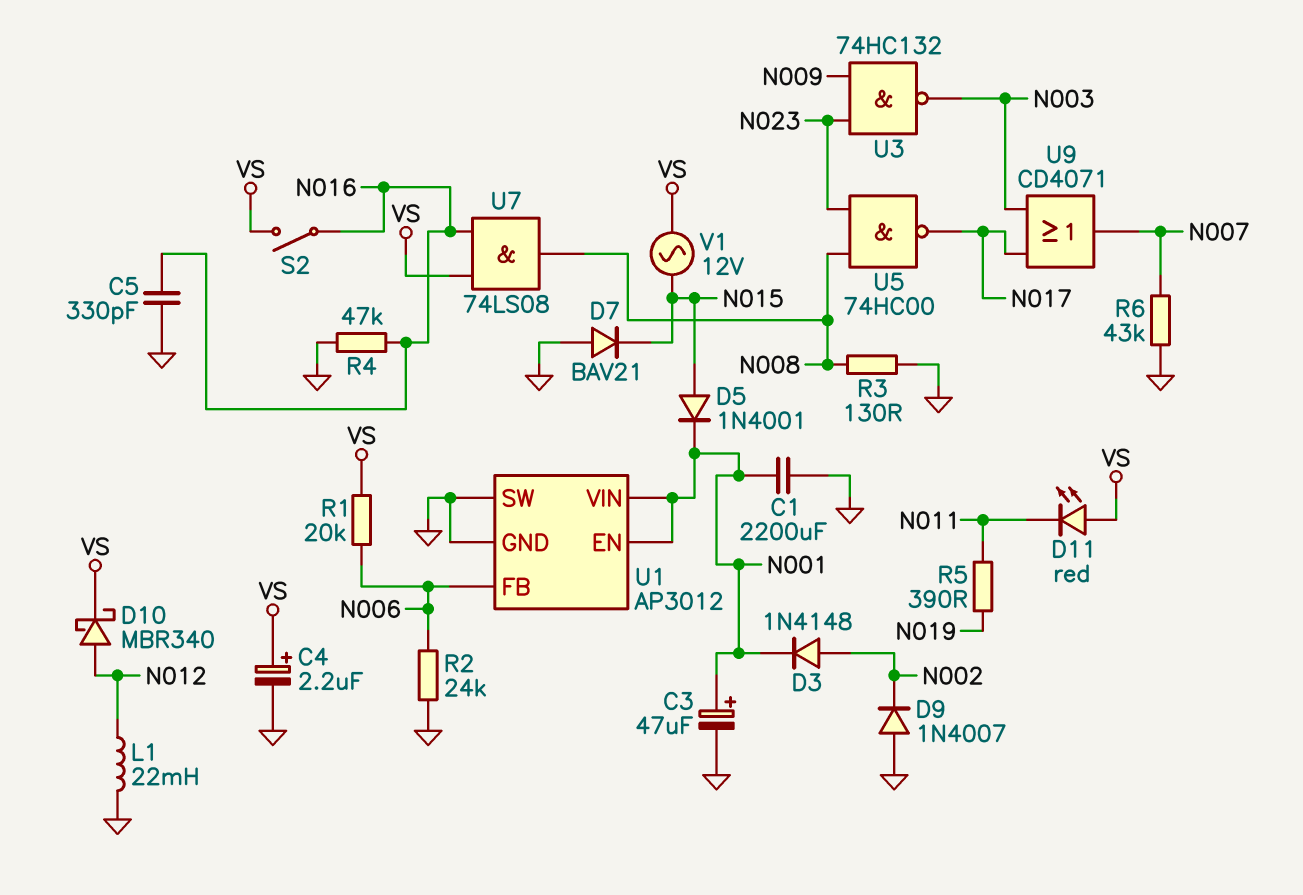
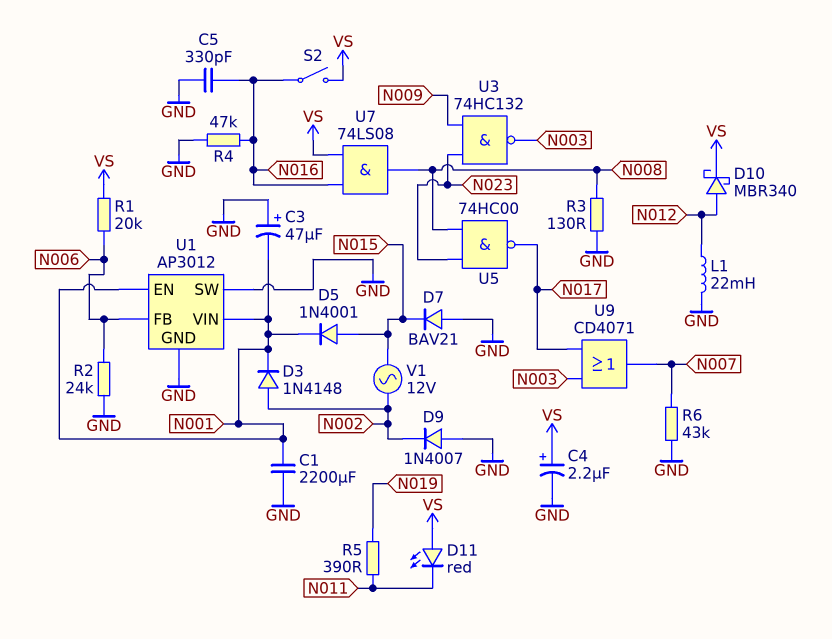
C3: 47uF (plus N001, minus GND) -> 47uF (plus GND, minus N001)
V1: AC 12V (N015, VS) -> AC 12V (N002, N015)

